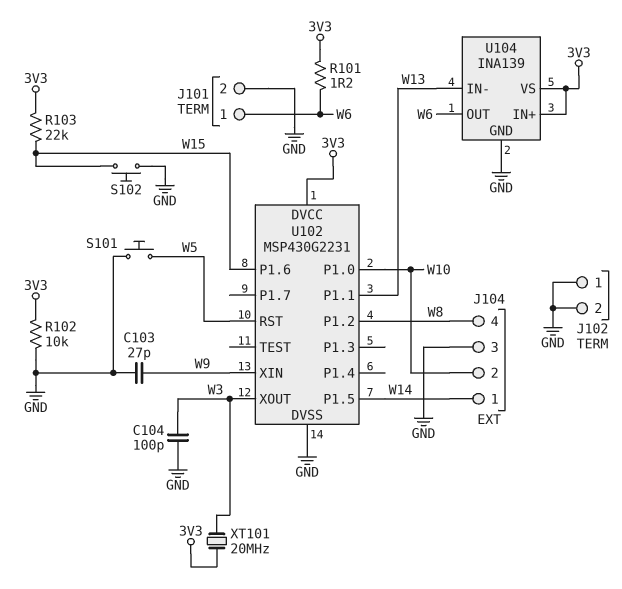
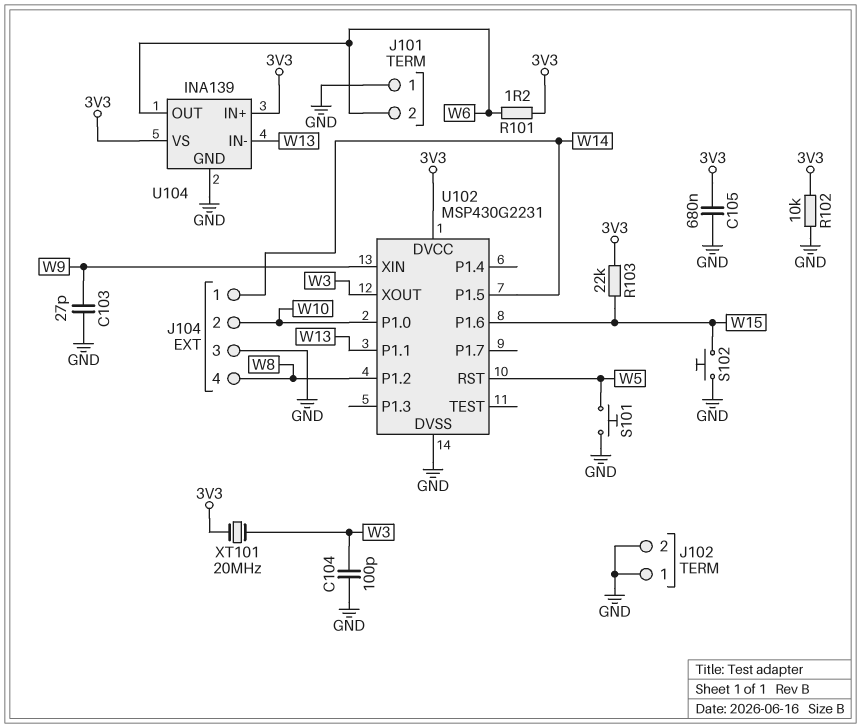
C105: none -> 680nF (3V3, GND)
J101 pin 1: W6 -> GND
J101 pin 2: GND -> W6

